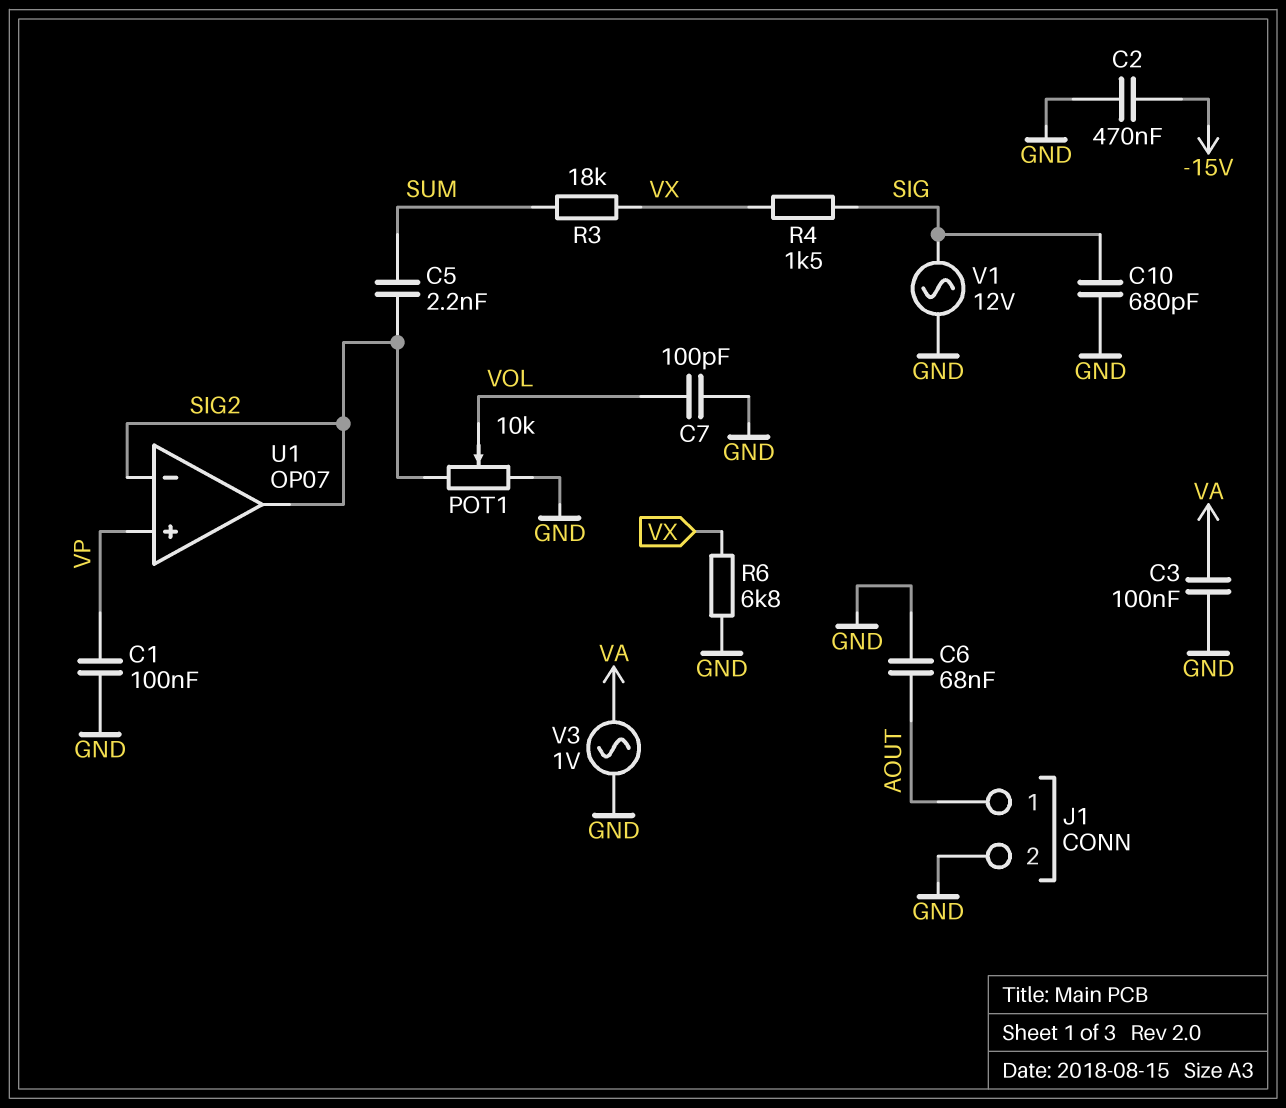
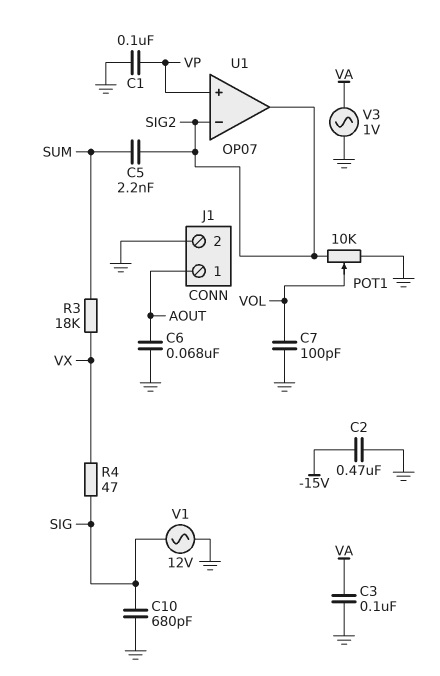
R4: 1.5k (SIG, VX) -> 47 (SIG, VX)
R6: 6.8k (GND, VX) -> none

